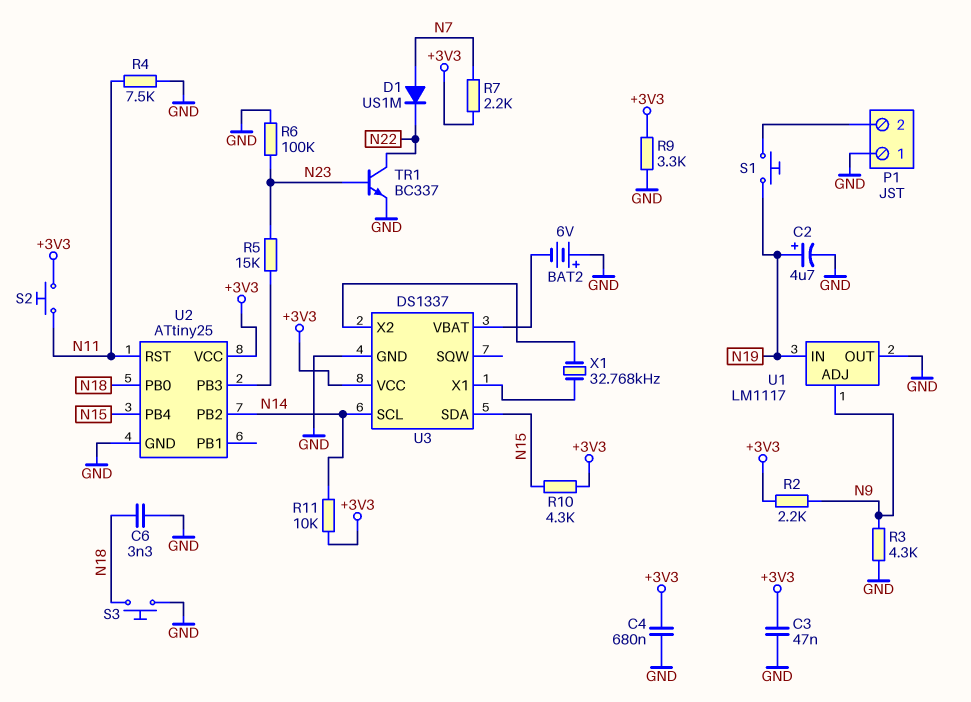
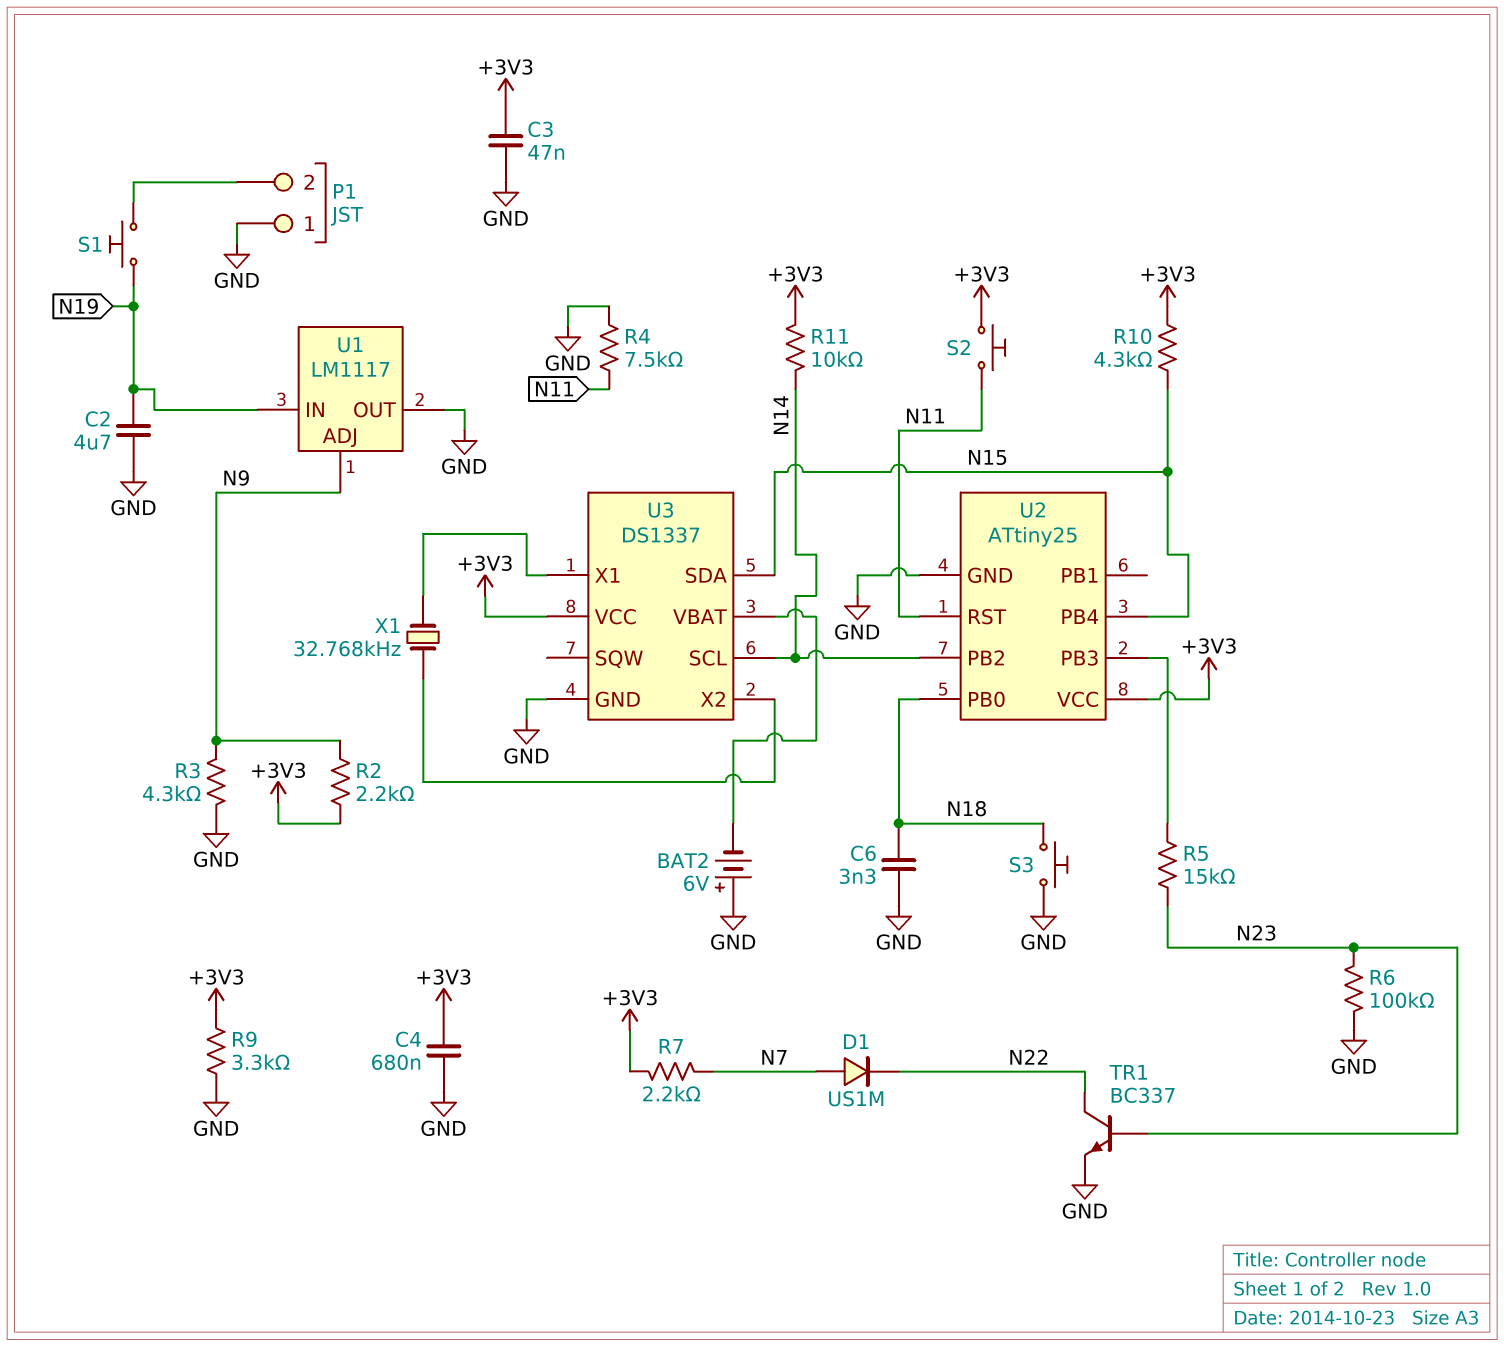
C2: 4.7uF (plus N19, minus GND) -> 4.7uF (GND, N19)

